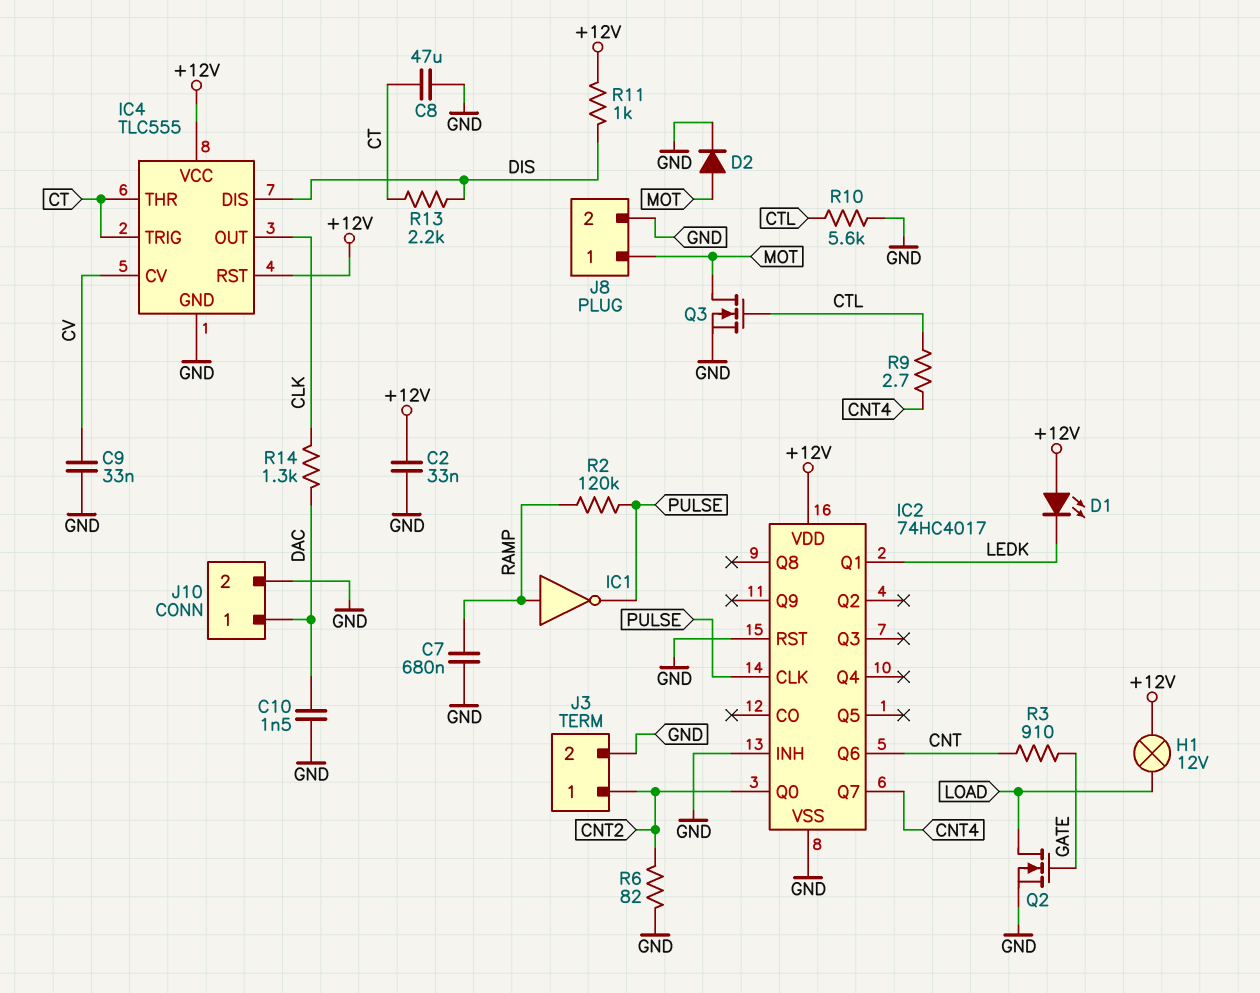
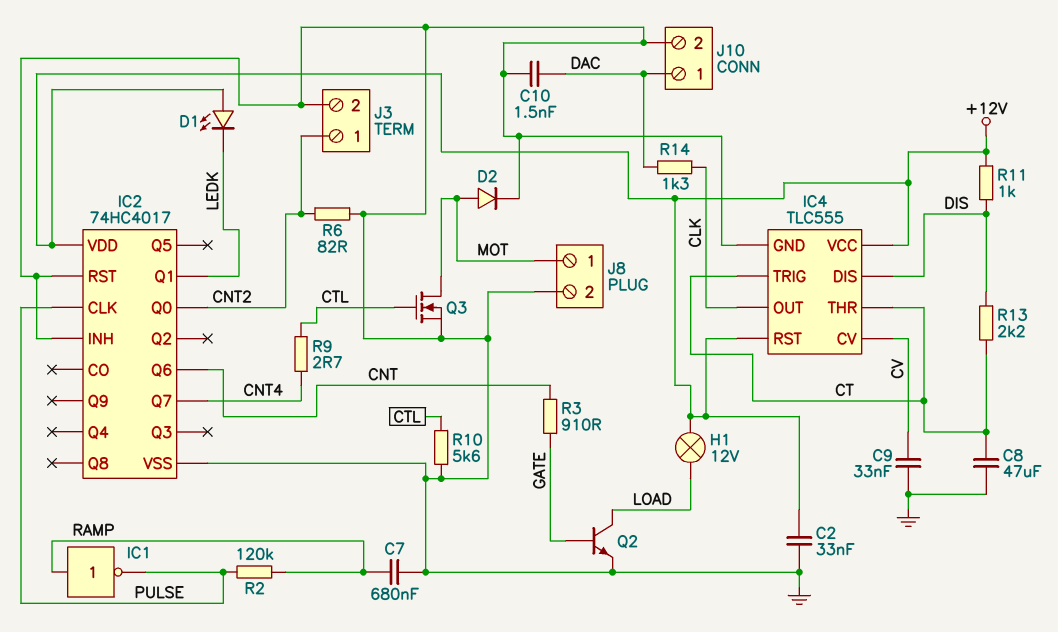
Q2: NMOS (G GATE, D LOAD, S GND) -> NPN (B GATE, C LOAD, E GND)

